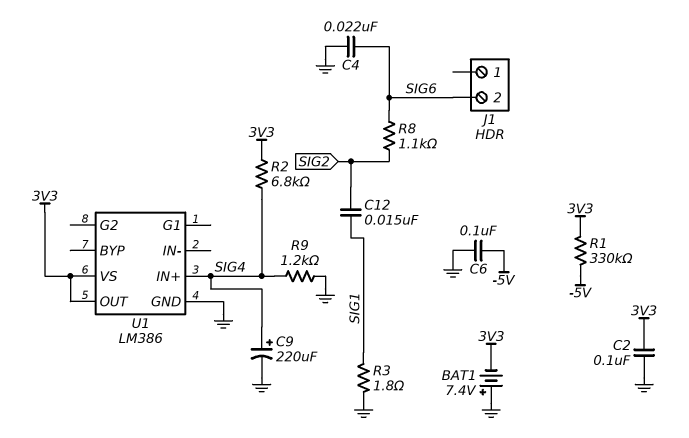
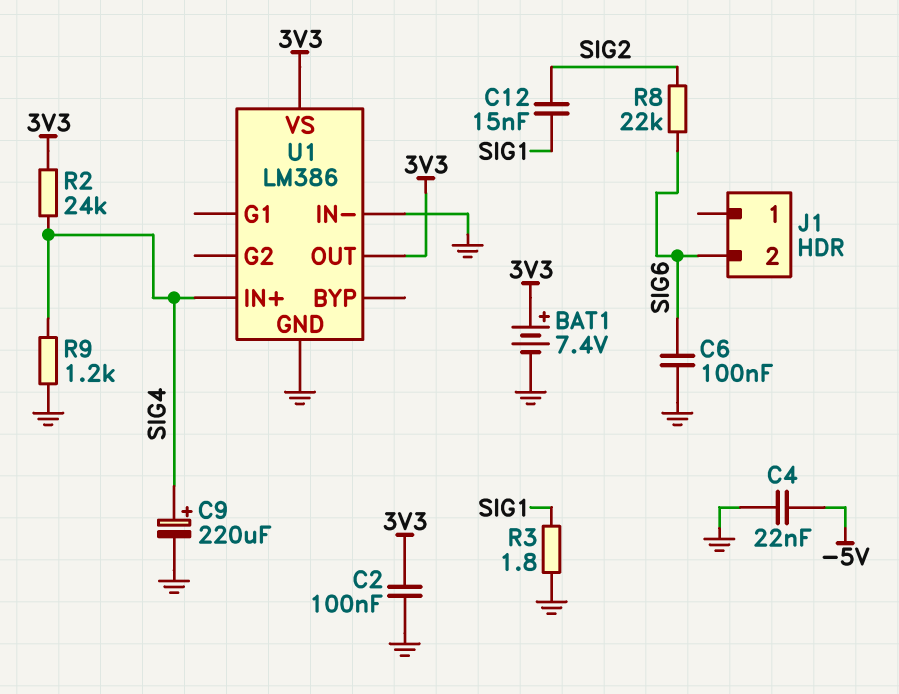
BAT1: 7.4V (plus GND, minus 3V3) -> 7.4V (plus 3V3, minus GND)
C4: 22nF (GND, SIG6) -> 22nF (-5V, GND)
C6: 100nF (-5V, GND) -> 100nF (GND, SIG6)
R1: 330k (-5V, 3V3) -> none
R2: 6.8k (3V3, SIG4) -> 24k (3V3, SIG4)
R8: 1.1k (SIG2, SIG6) -> 22k (SIG2, SIG6)
U1 pin IN-: none -> GND

